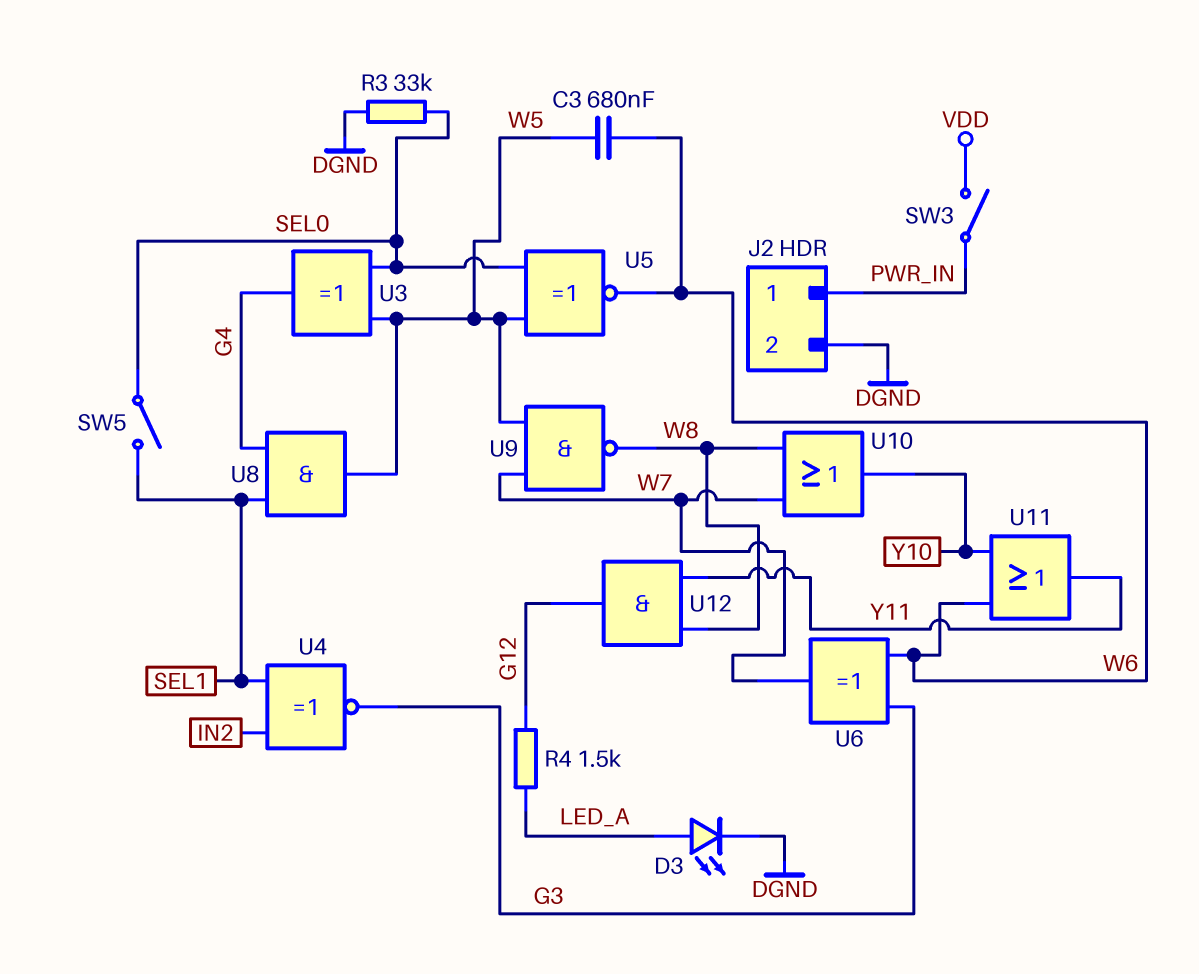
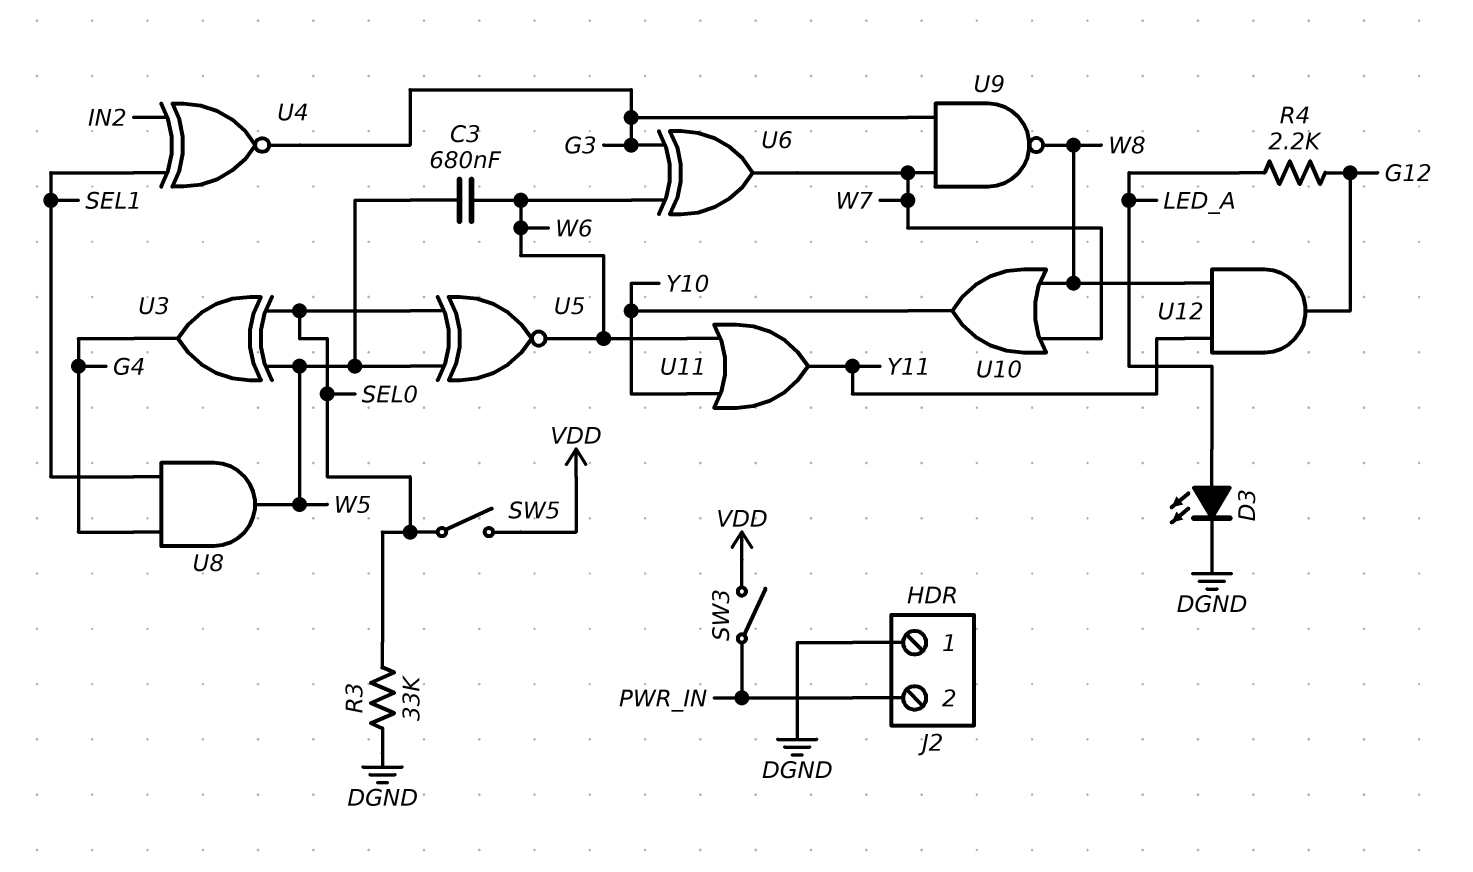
J2 pin 1: PWR_IN -> DGND
J2 pin 2: DGND -> PWR_IN
R4: 1.5k (G12, LED_A) -> 2.2k (G12, LED_A)
SW5: switch (SEL0, SEL1) -> switch (SEL0, VDD)
U9: NAND (in W5, in W7, out W8) -> NAND (in G3, in W7, out W8)

